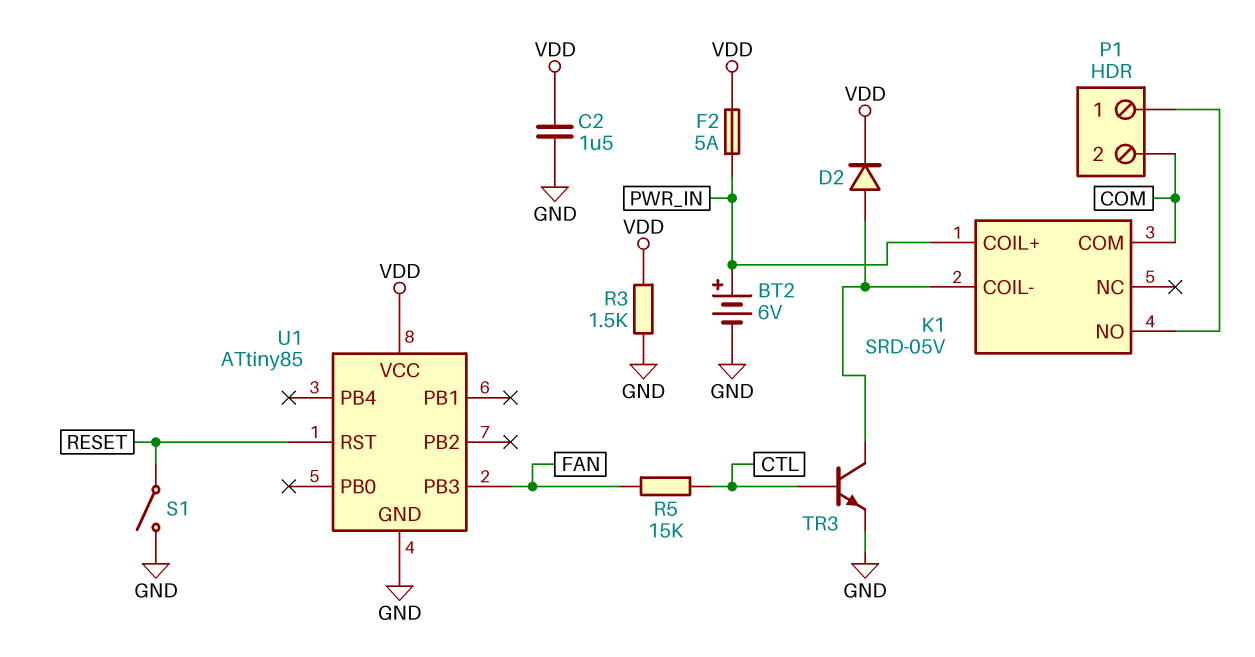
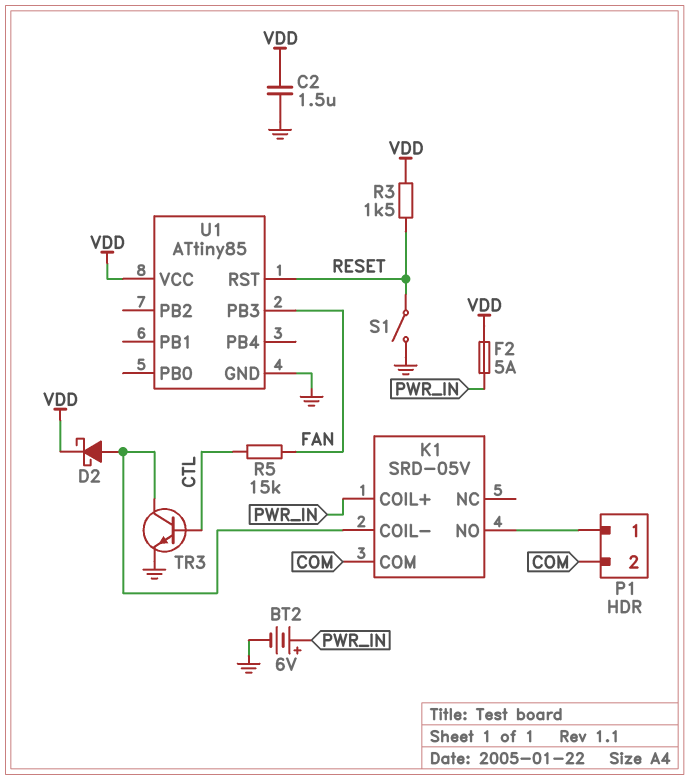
D2: diode (A K1/COIL-, K VDD) -> schottky (A K1/COIL-, K VDD)
R3: 1.5k (GND, VDD) -> 1.5k (RESET, VDD)

